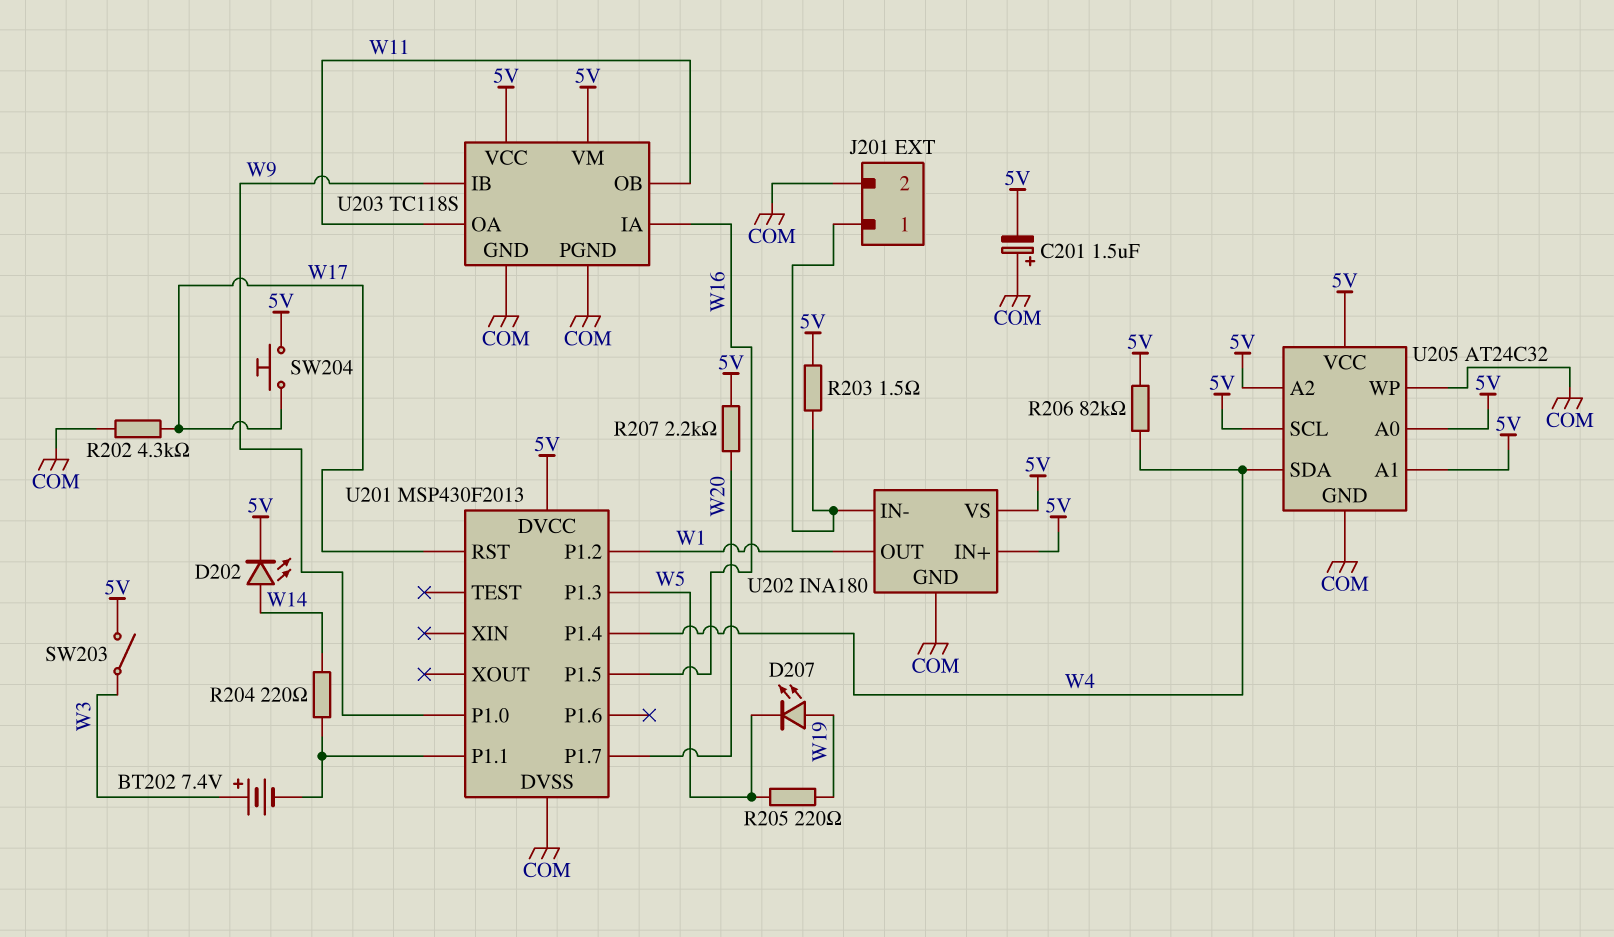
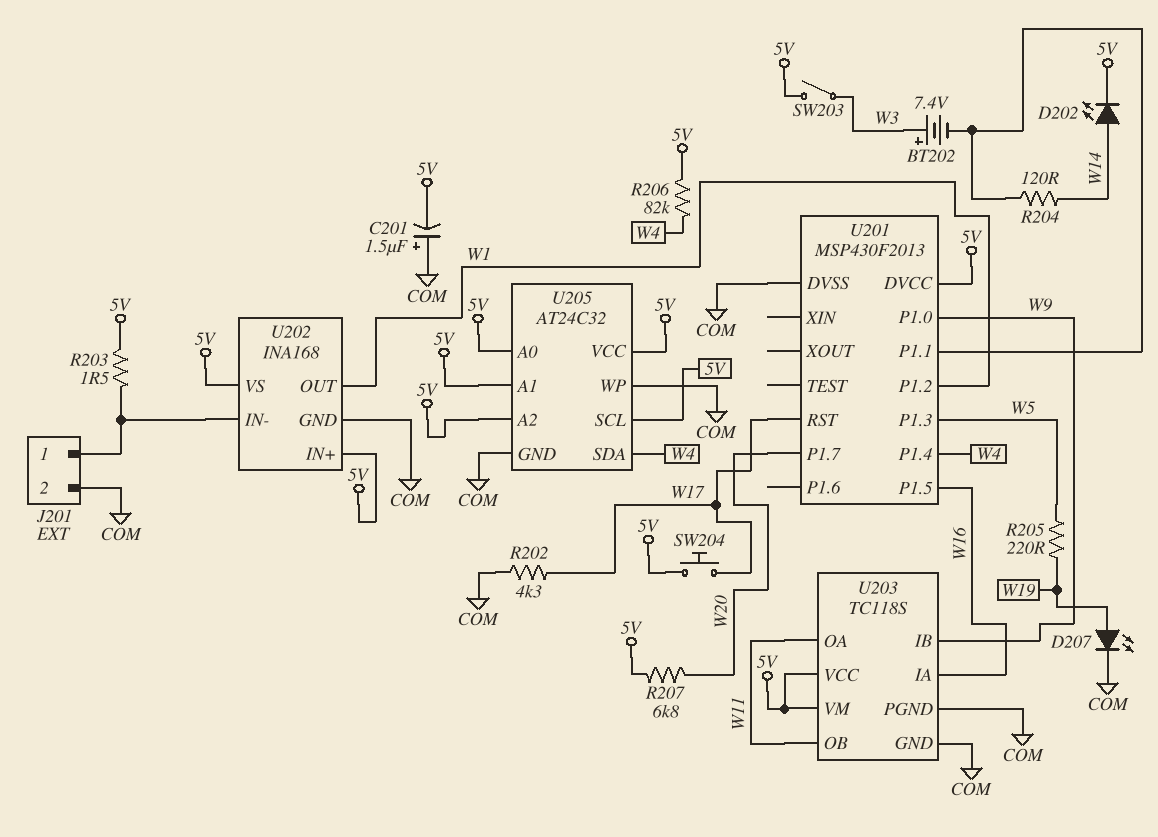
D207: LED (A W19, K W5) -> LED (A W19, K COM)
R204: 220 (U201/P1.1, W14) -> 120 (U201/P1.1, W14)
R207: 2.2k (5V, W20) -> 6.8k (5V, W20)
U202: INA180 -> INA168

